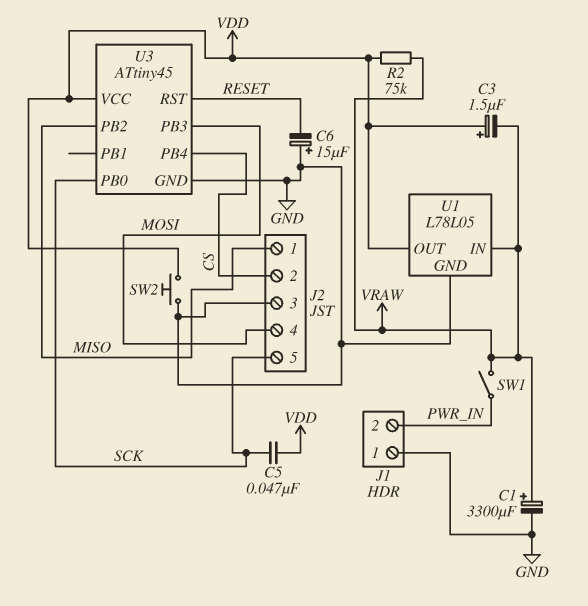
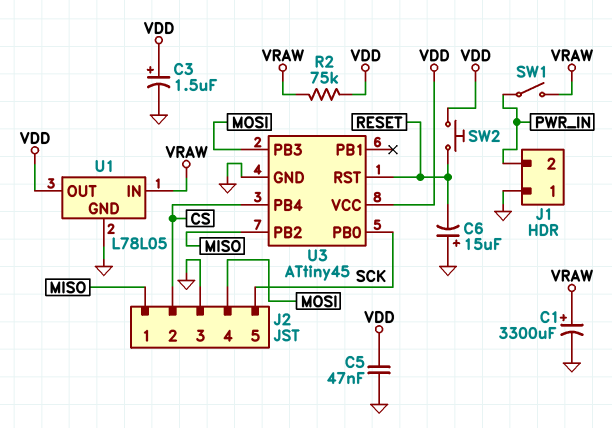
C3: 1.5uF (plus VDD, minus VRAW) -> 1.5uF (plus VDD, minus GND)
C5: 47nF (SCK, VDD) -> 47nF (GND, VDD)
SW2: button (GND, VDD) -> button (RESET, VDD)

